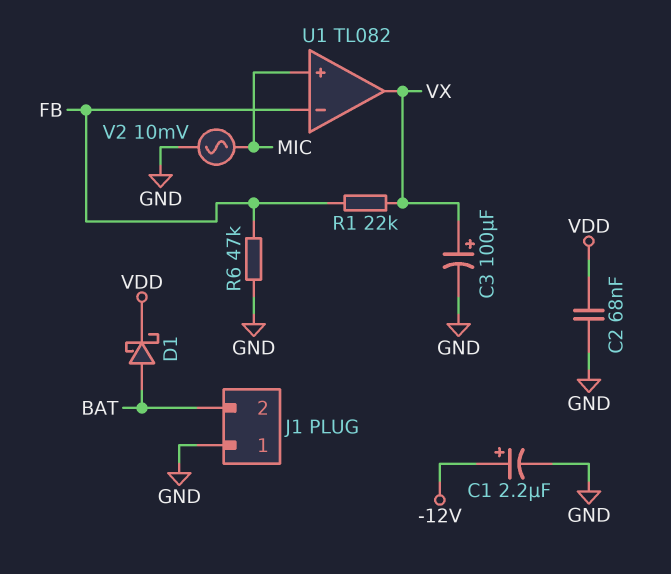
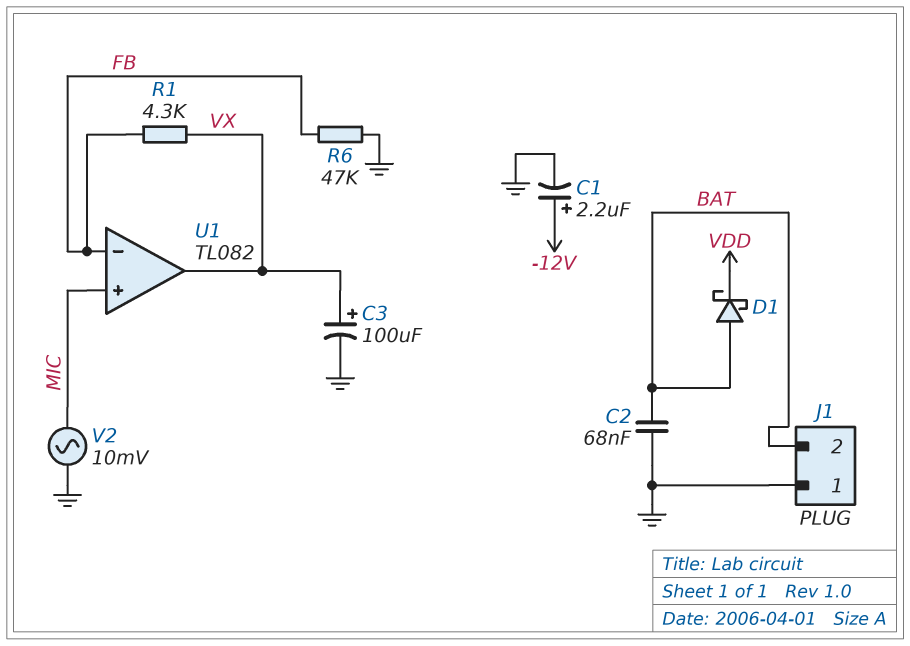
C2: 68nF (GND, VDD) -> 68nF (BAT, GND)
R1: 22k (FB, VX) -> 4.3k (FB, VX)

